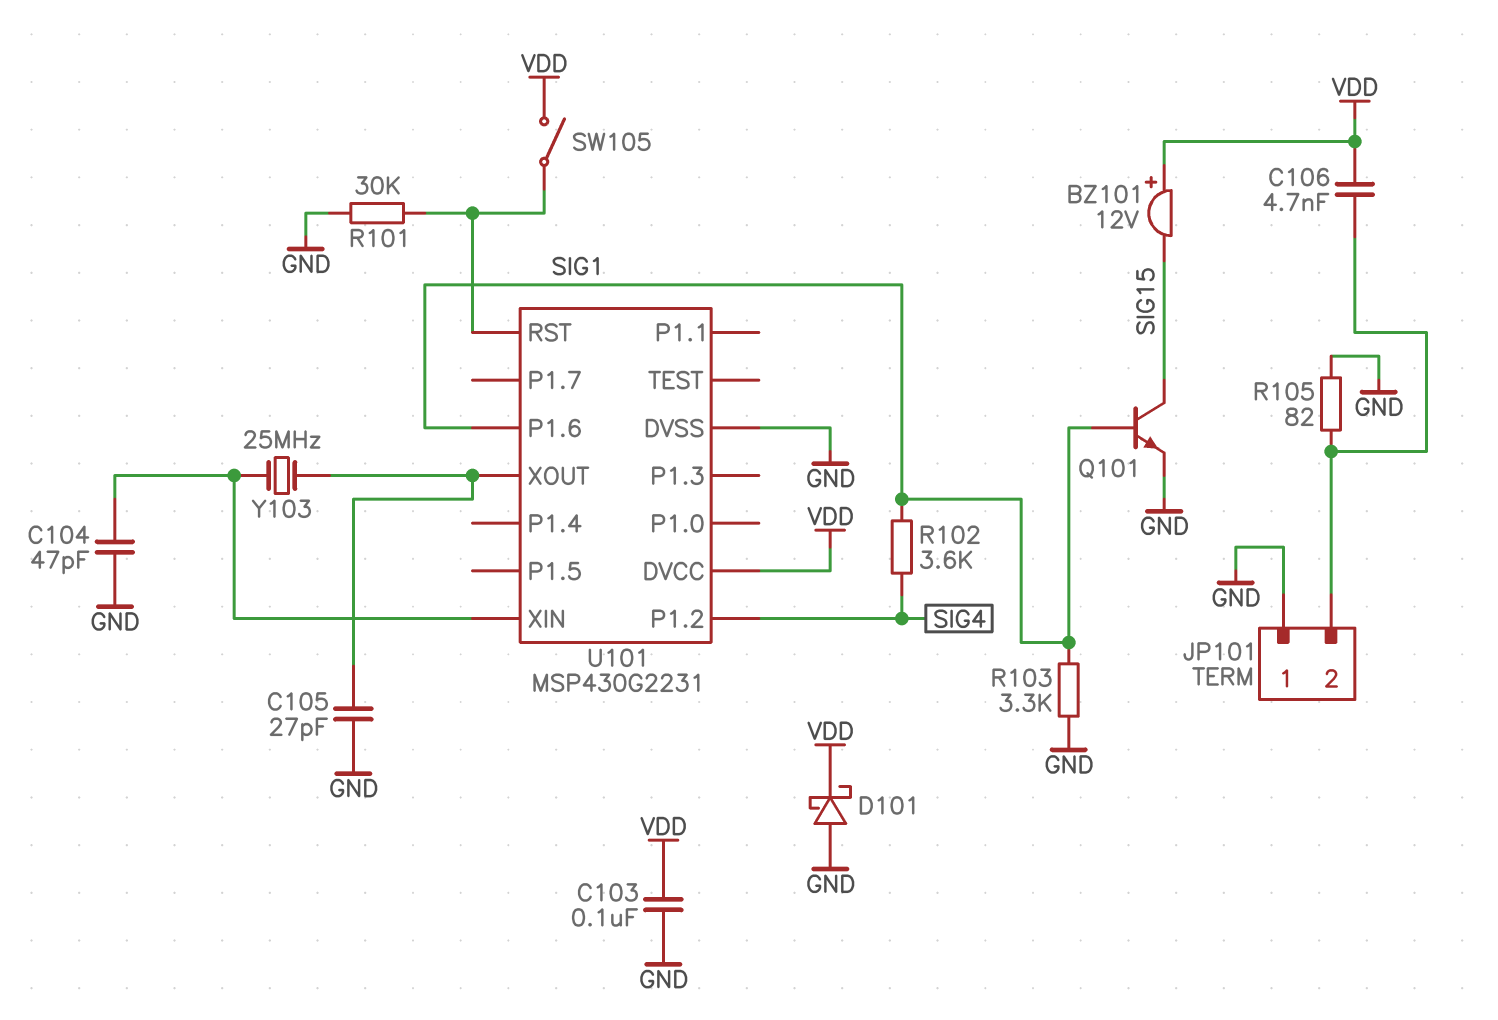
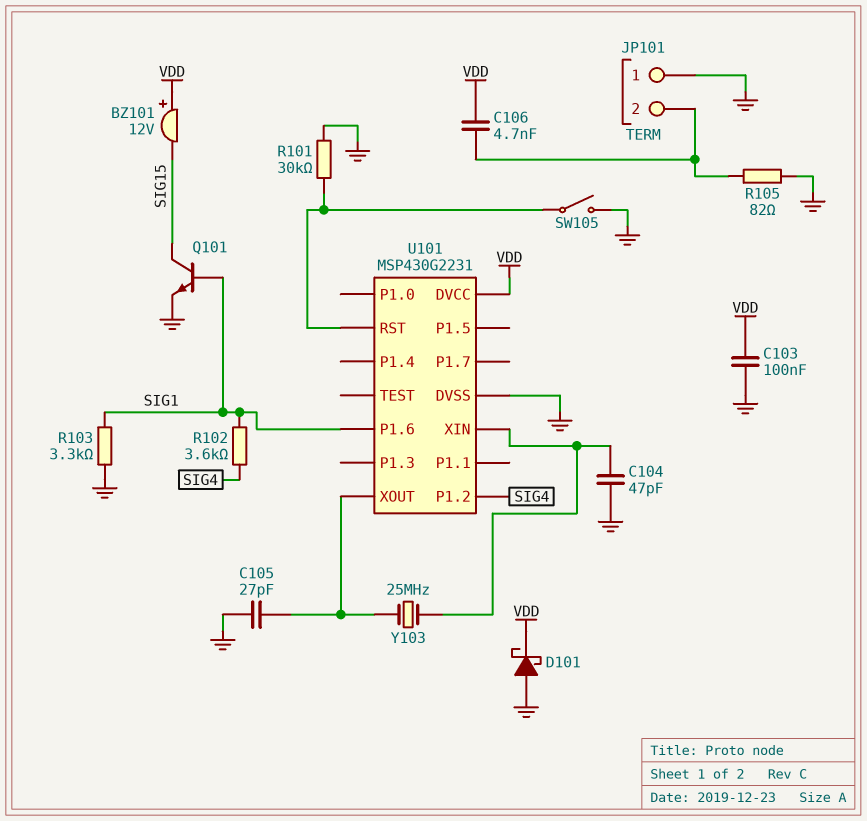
SW105: switch (U101/RST, VDD) -> switch (GND, U101/RST)

